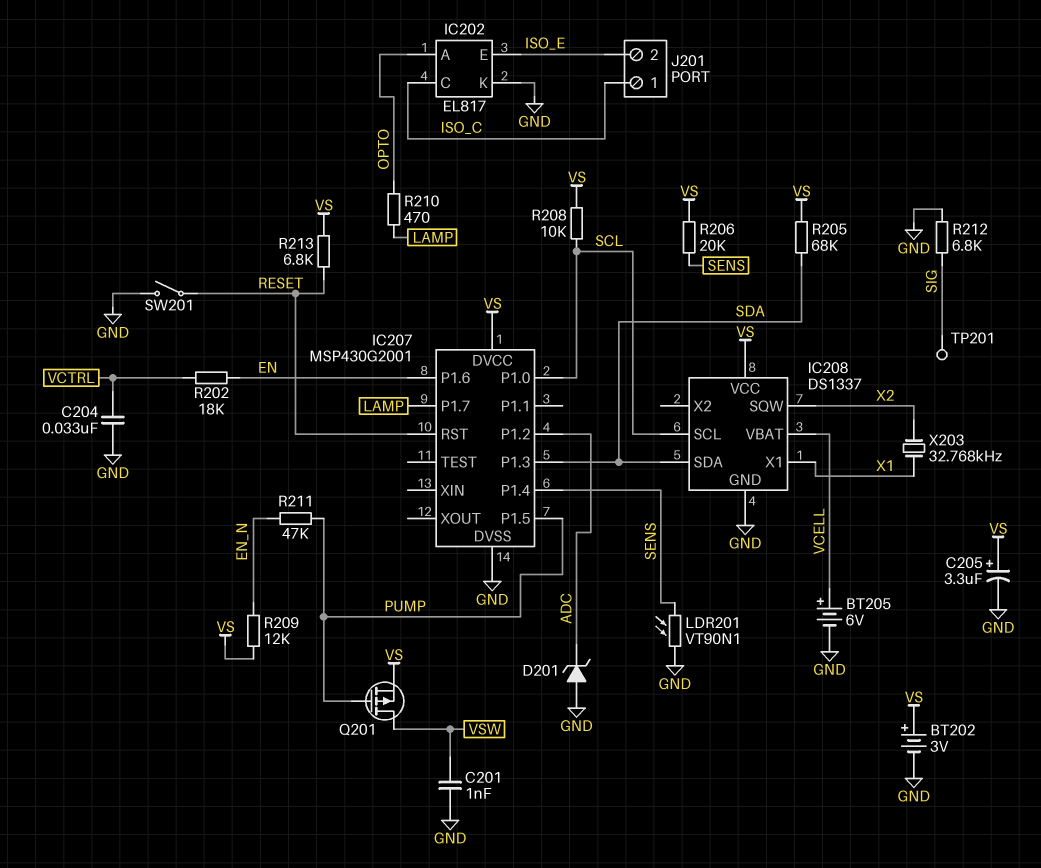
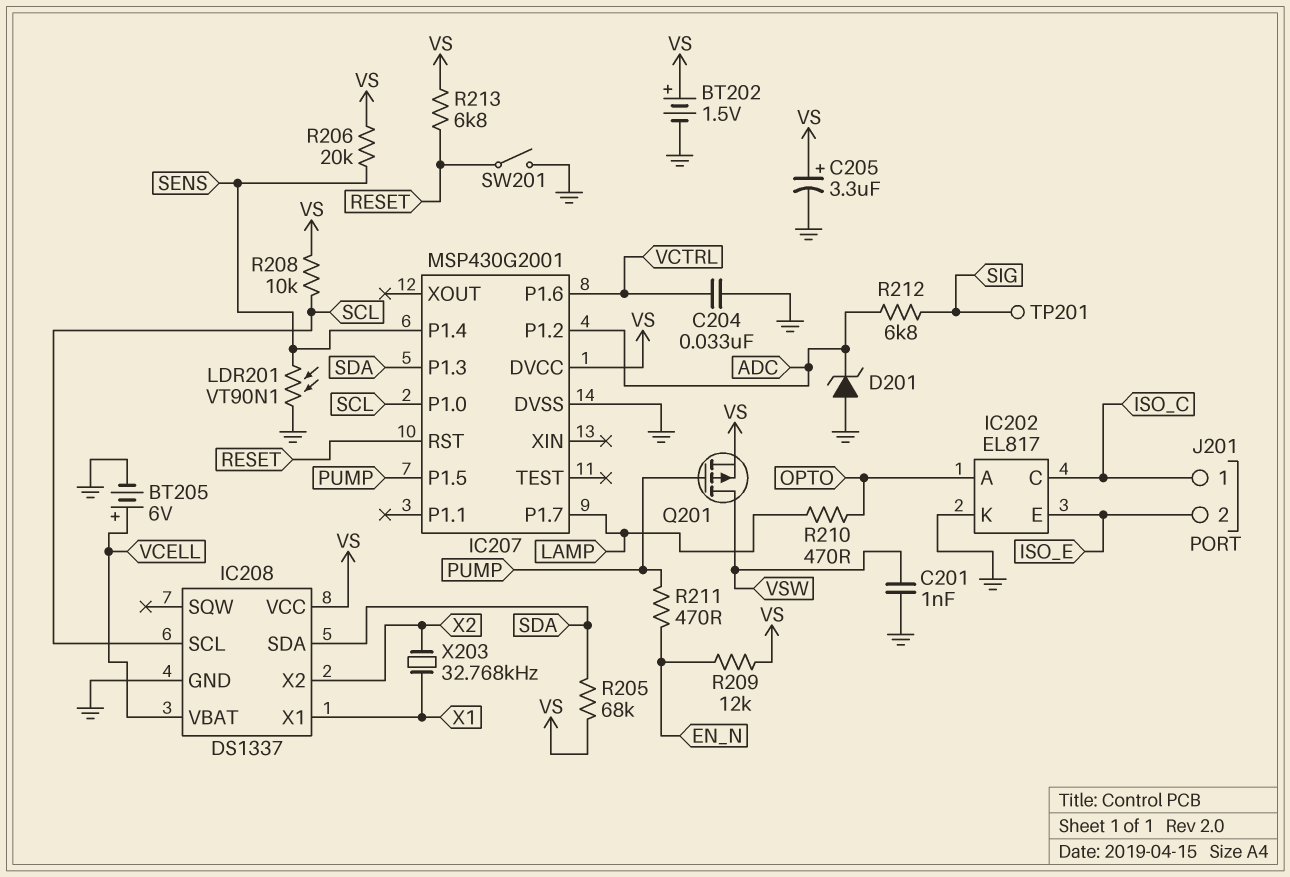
BT202: 3V (plus VS, minus GND) -> 1.5V (plus VS, minus GND)
IC207 pin P1.6: EN -> VCTRL
IC208 pin SQW: X2 -> none
IC208 pin X2: none -> X2
R202: 18k (EN, VCTRL) -> none
R211: 47k (EN_N, PUMP) -> 470 (EN_N, PUMP)
R212: 6.8k (GND, SIG) -> 6.8k (ADC, SIG)

